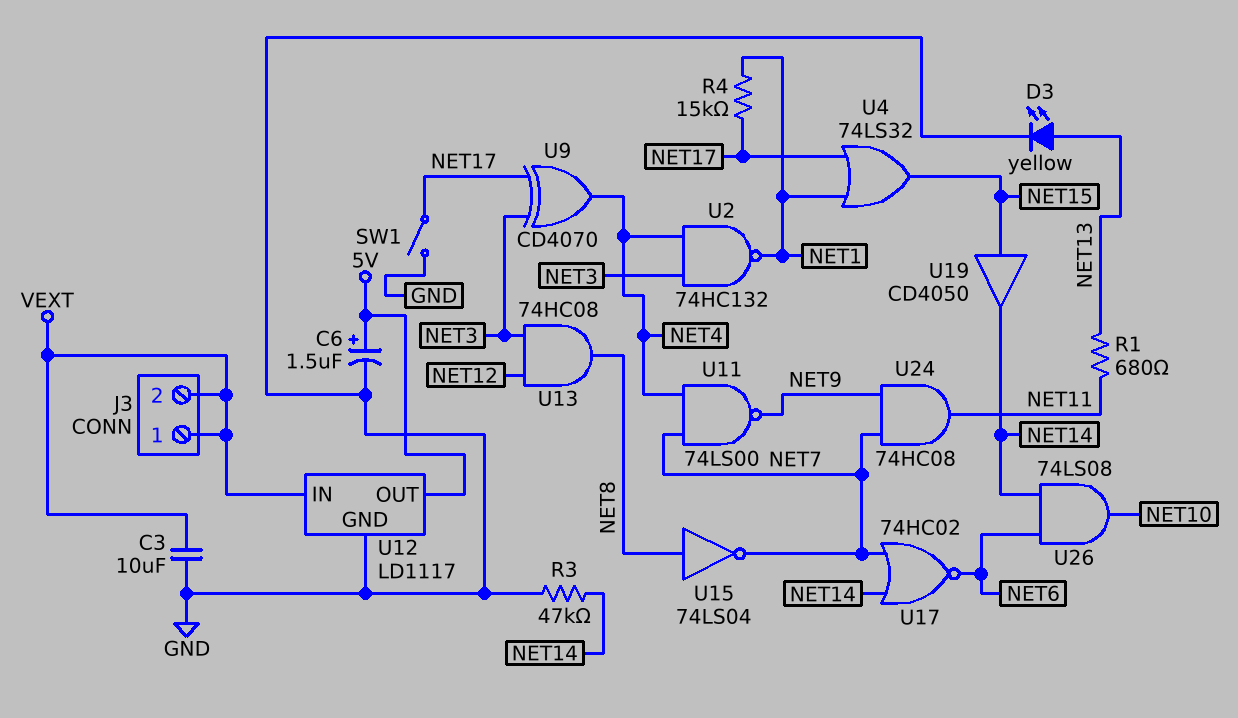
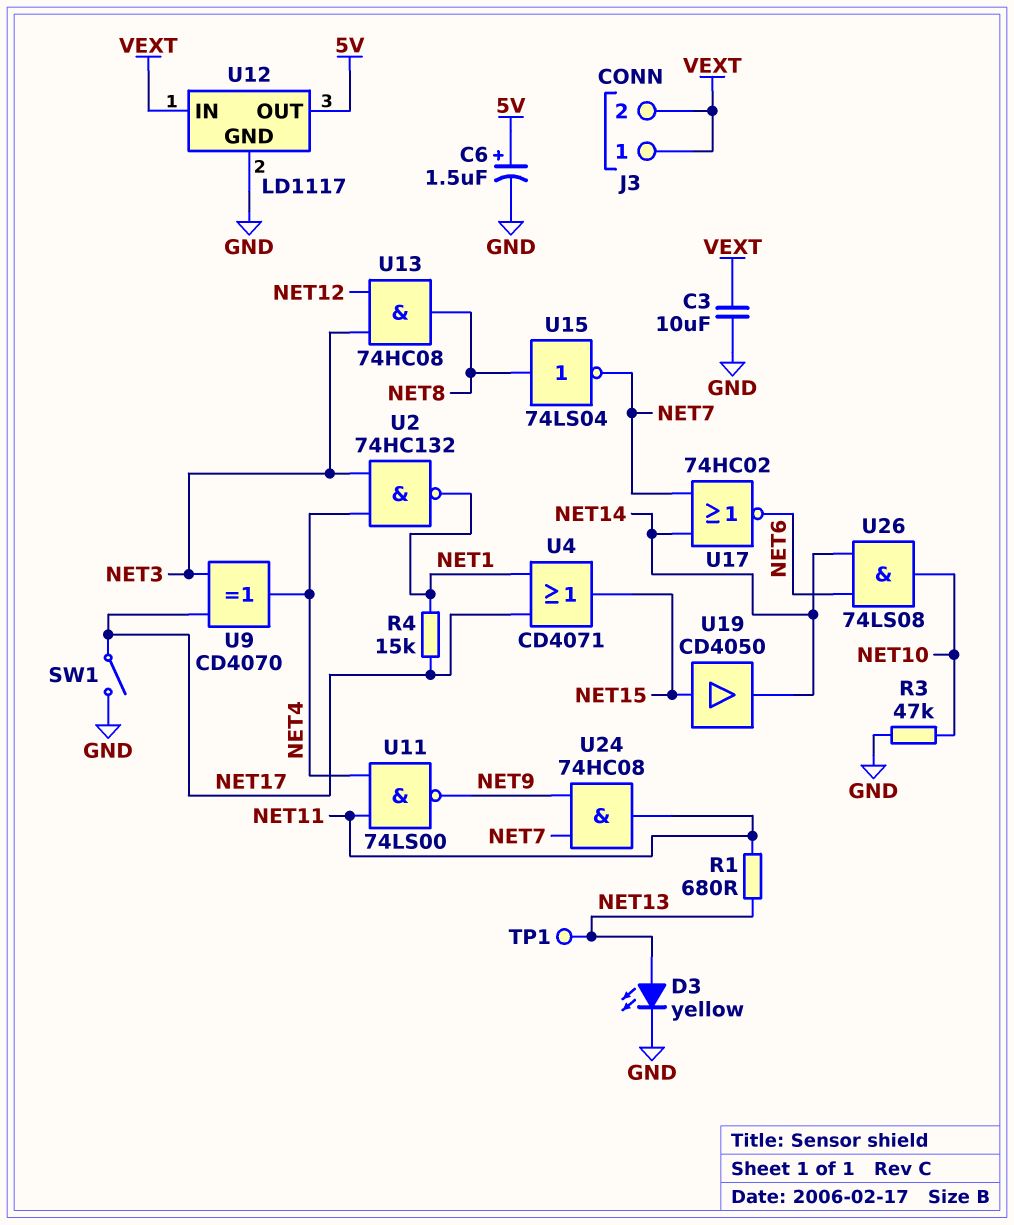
R3: 47k (GND, NET14) -> 47k (GND, NET10)
TP1: none -> test point (NET13)
U4: OR 74LS32 (in NET1, in NET17, out NET15) -> OR CD4071 (in NET1, in NET17, out NET15)
U11: NAND 74LS00 (in NET4, in NET7, out NET9) -> NAND 74LS00 (in NET4, in NET11, out NET9)

